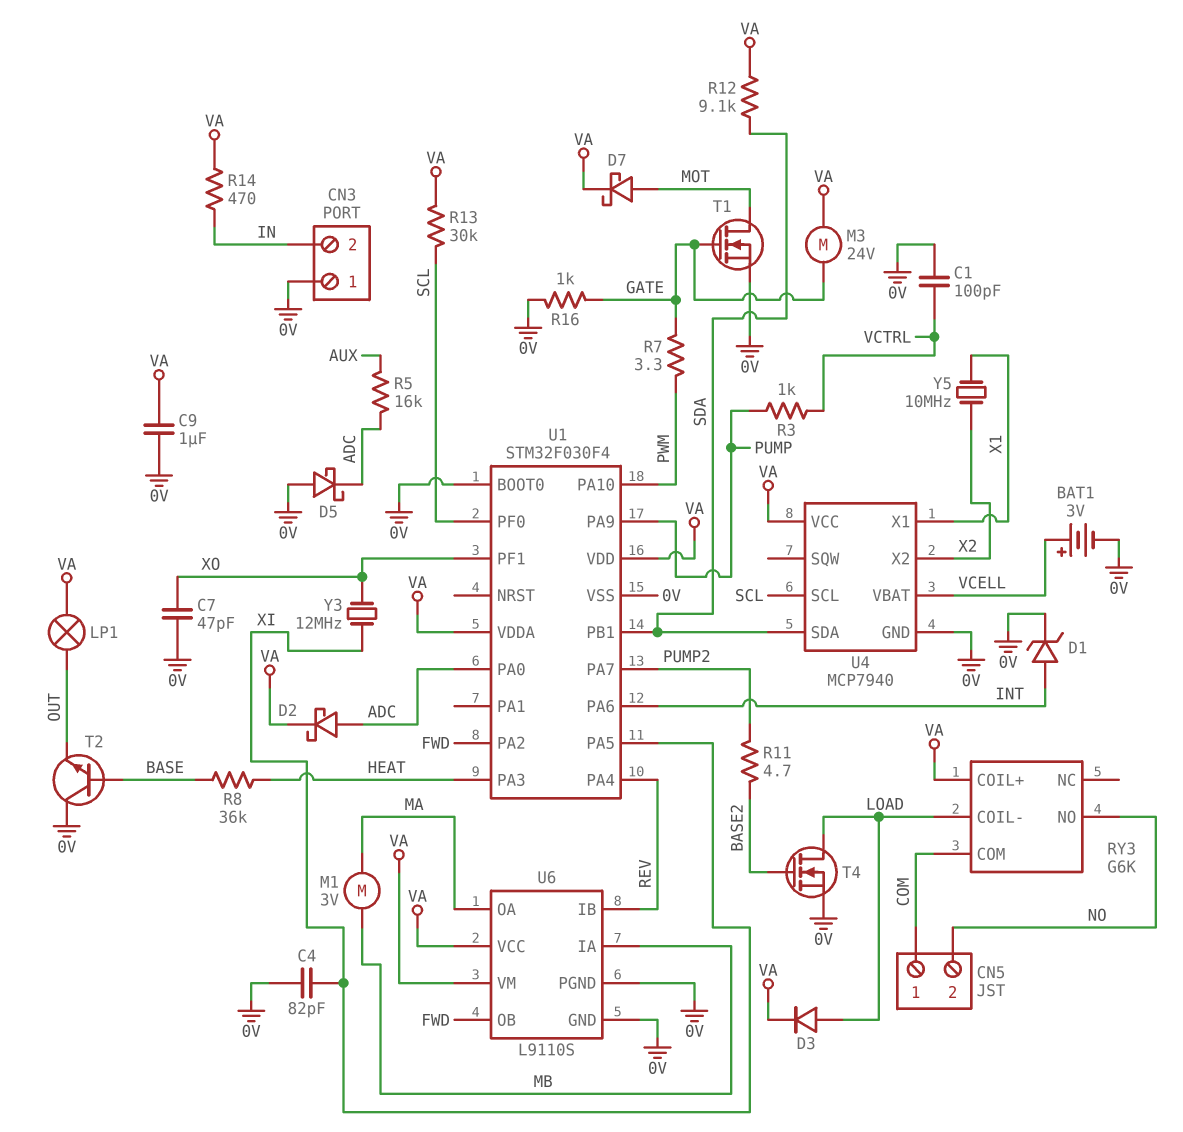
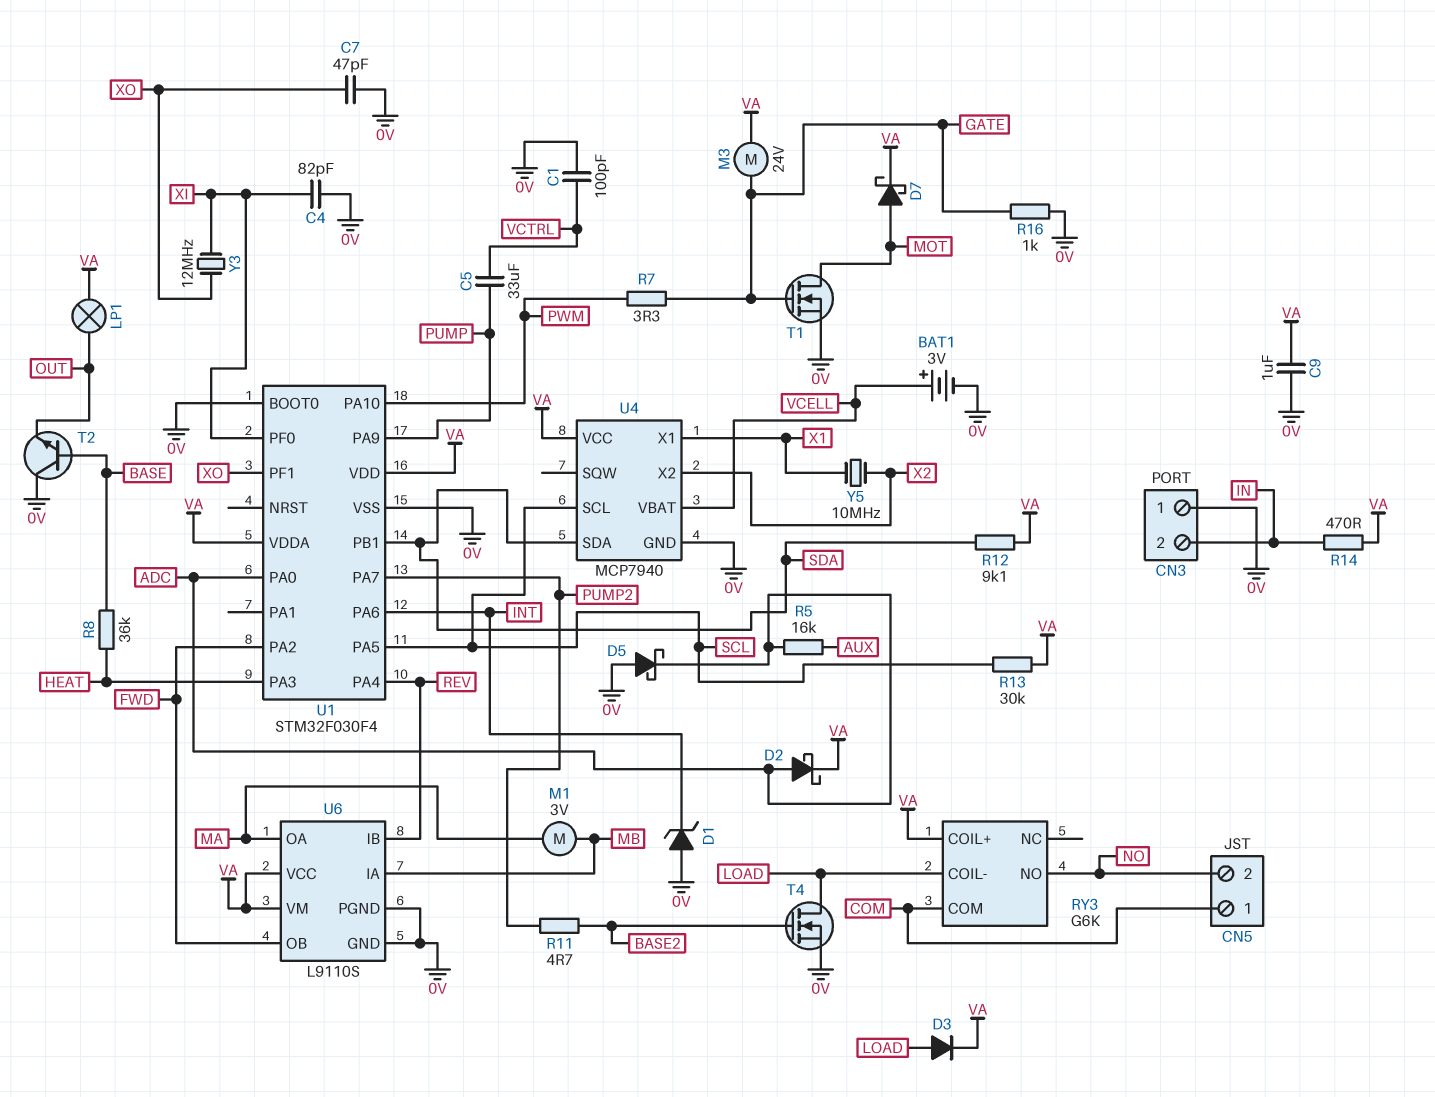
C5: none -> 33uF (PUMP, VCTRL)
D1: zener (A INT, K 0V) -> zener (A 0V, K INT)
R3: 1k (PUMP, VCTRL) -> none
U1 pin PA5: XI -> SCL
U1 pin PF0: SCL -> XI

